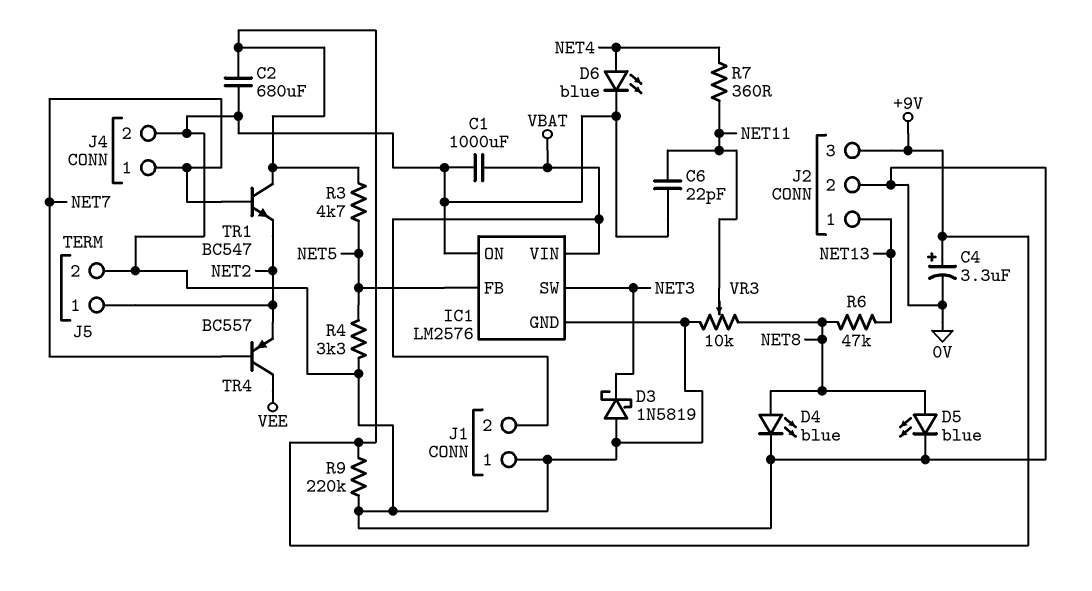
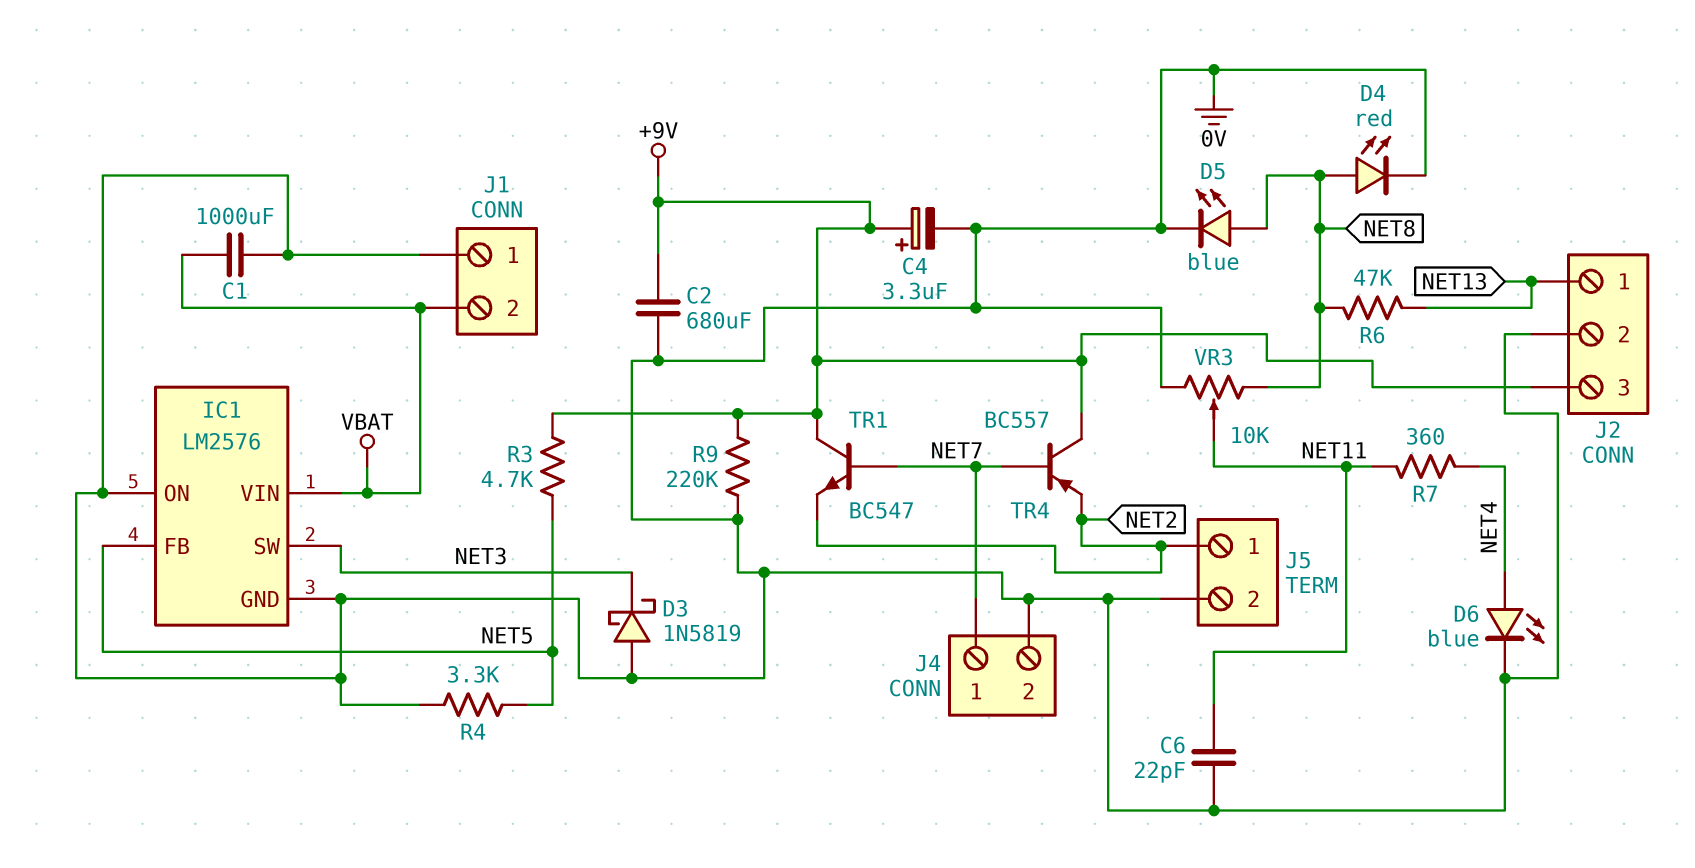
D4: LED blue (A NET8, K 0V) -> LED red (A NET8, K 0V)
TR4: PNP BC557 (B NET7, C VEE, E NET2) -> PNP BC557 (B NET7, C +9V, E NET2)

